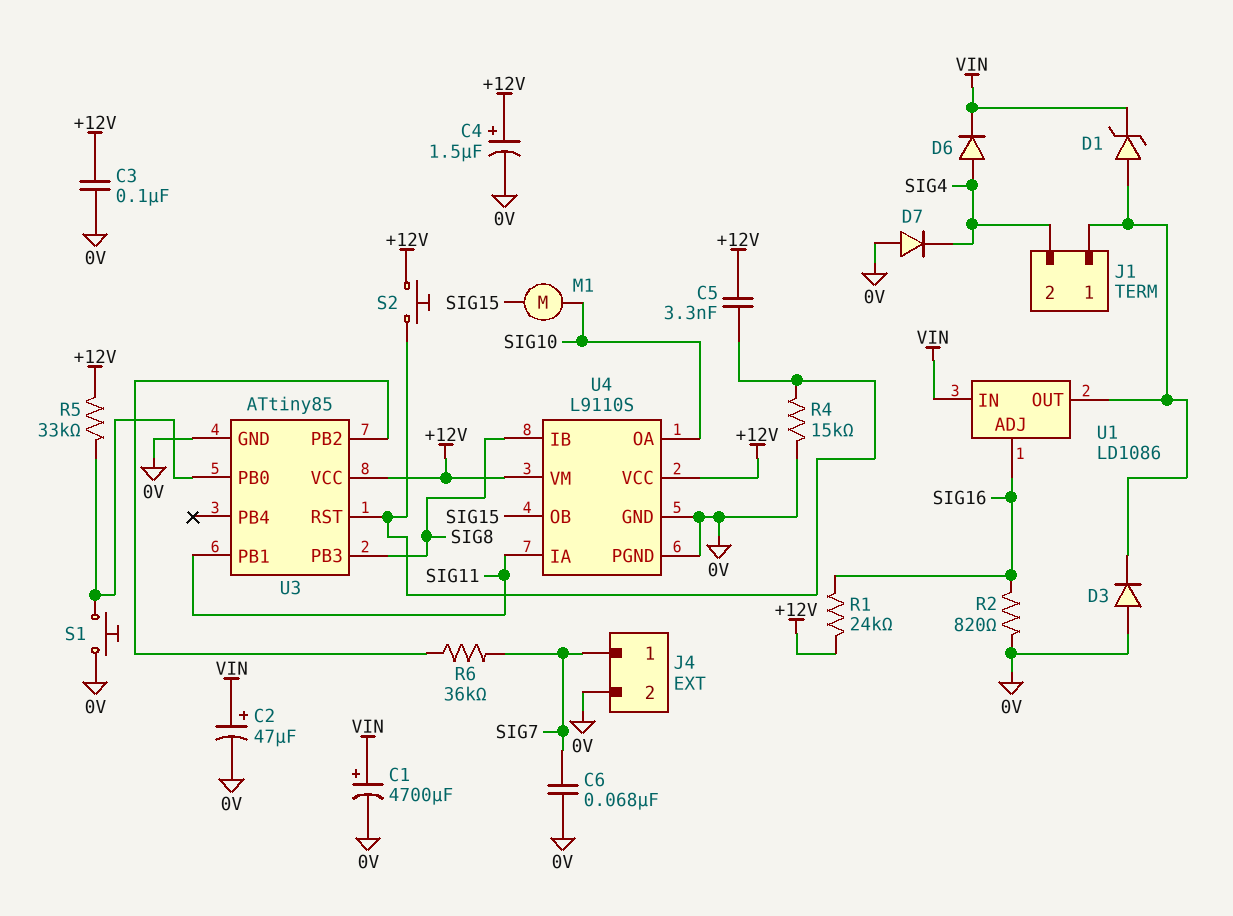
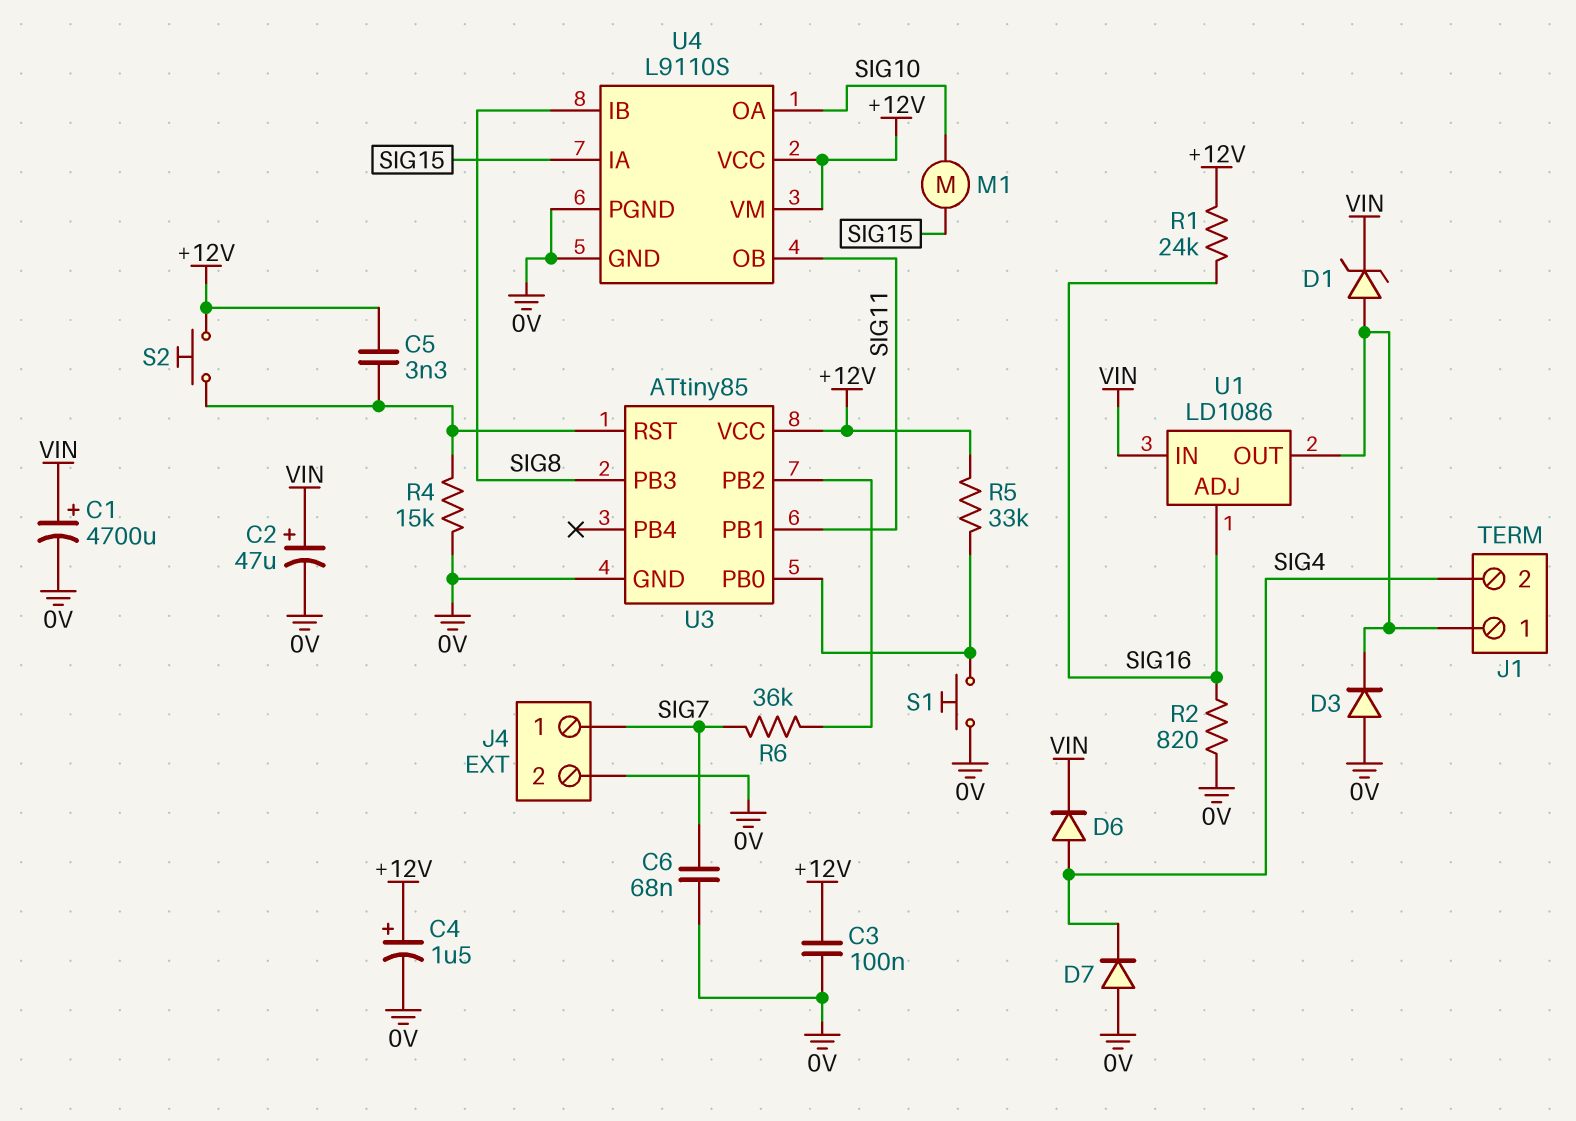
U4 pin IA: SIG11 -> SIG15
U4 pin OB: SIG15 -> SIG11

